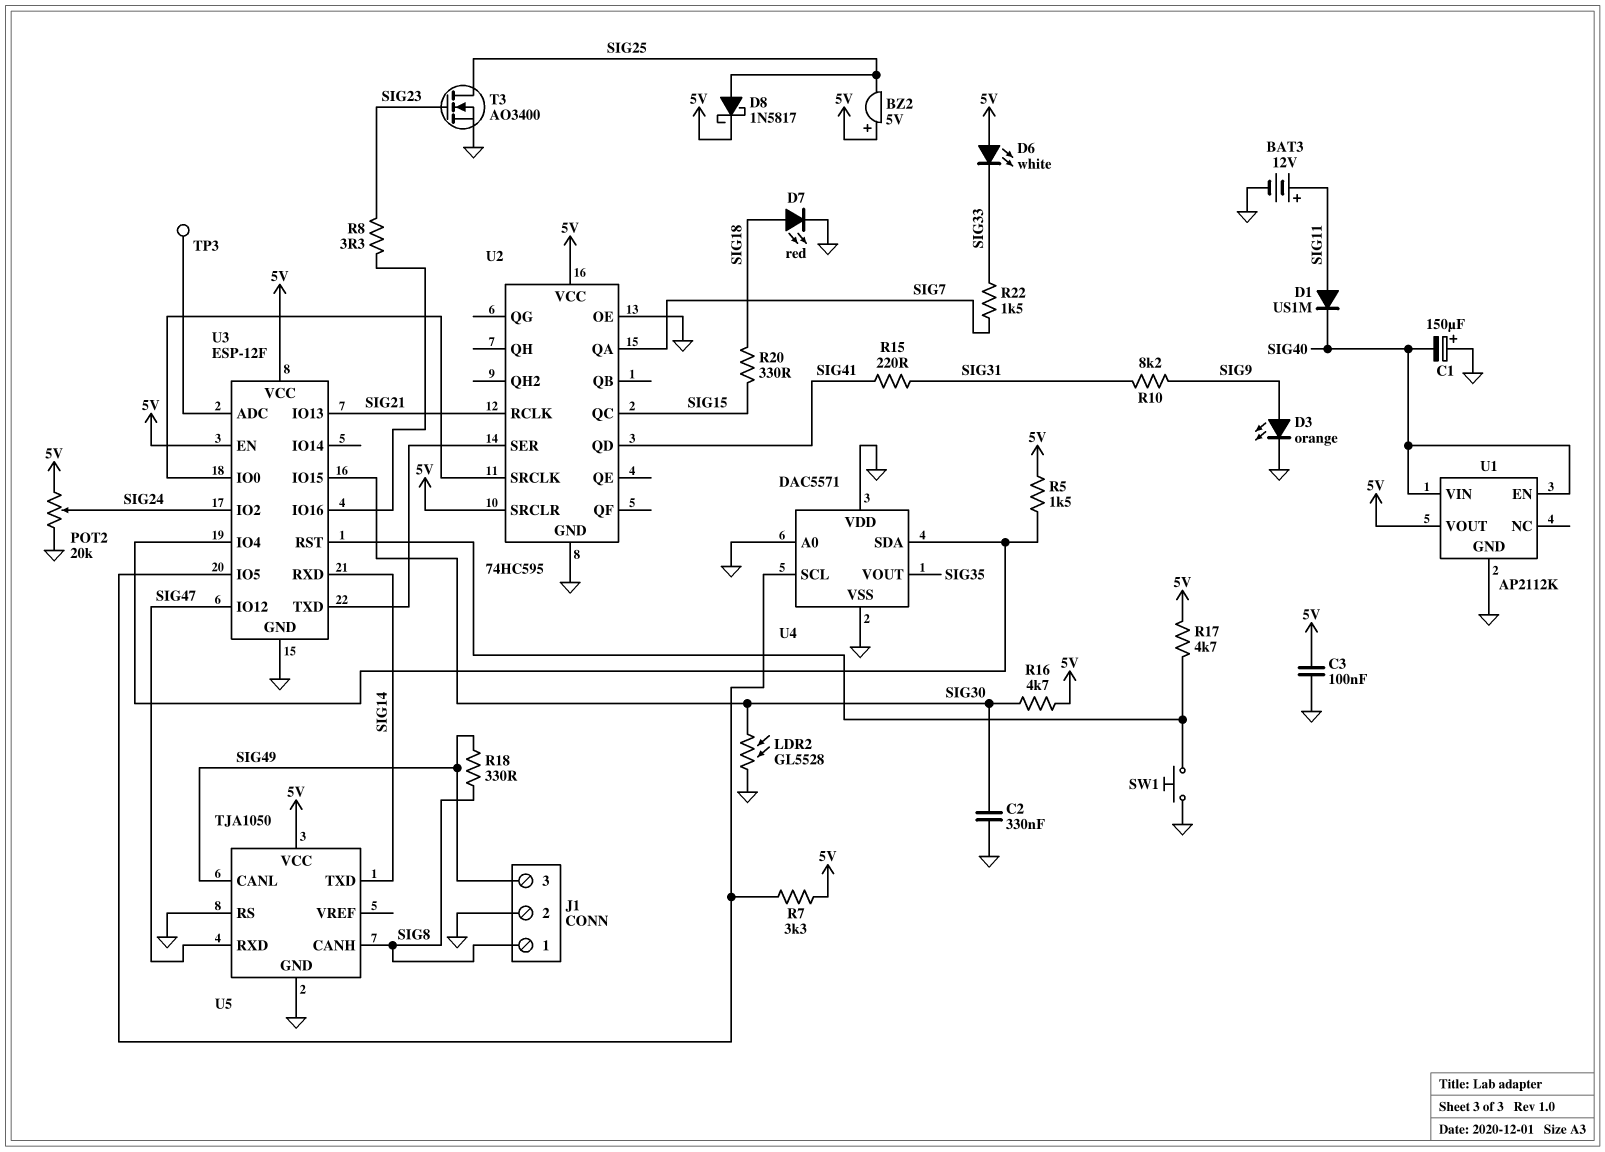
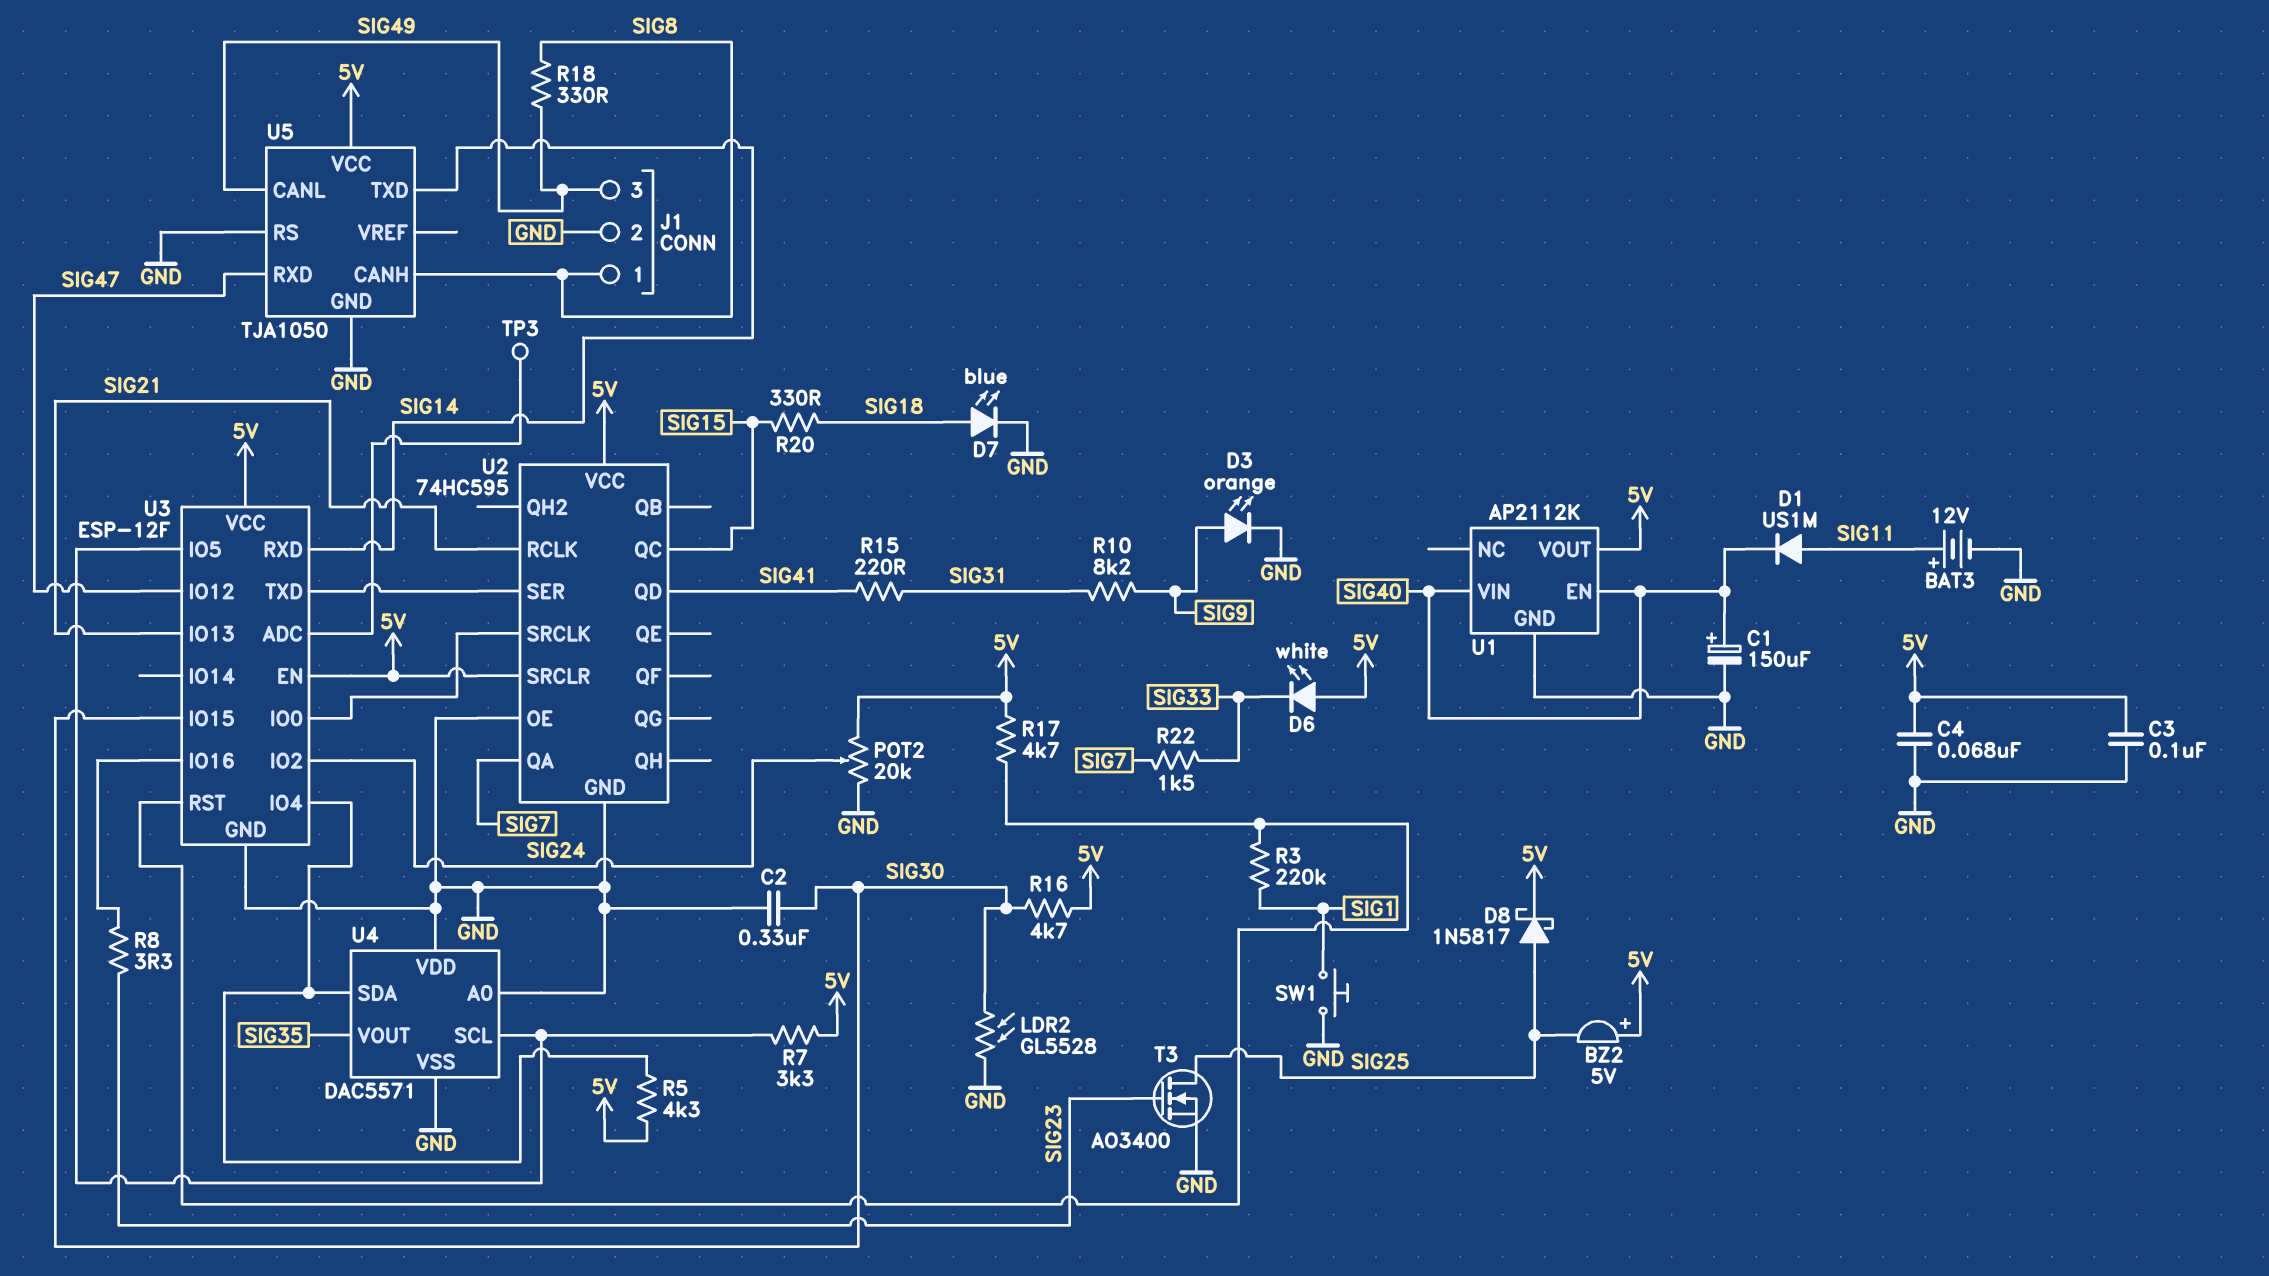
C1: 150uF (plus GND, minus SIG40) -> 150uF (plus SIG40, minus GND)
C4: none -> 68nF (5V, GND)
D7: LED red (A SIG18, K GND) -> LED blue (A SIG18, K GND)
R3: none -> 220k (SIG1, U3/RST)
R5: 1.5k (5V, U3/IO4) -> 4.3k (5V, U3/IO4)
SW1: button (GND, U3/RST) -> button (GND, SIG1)

